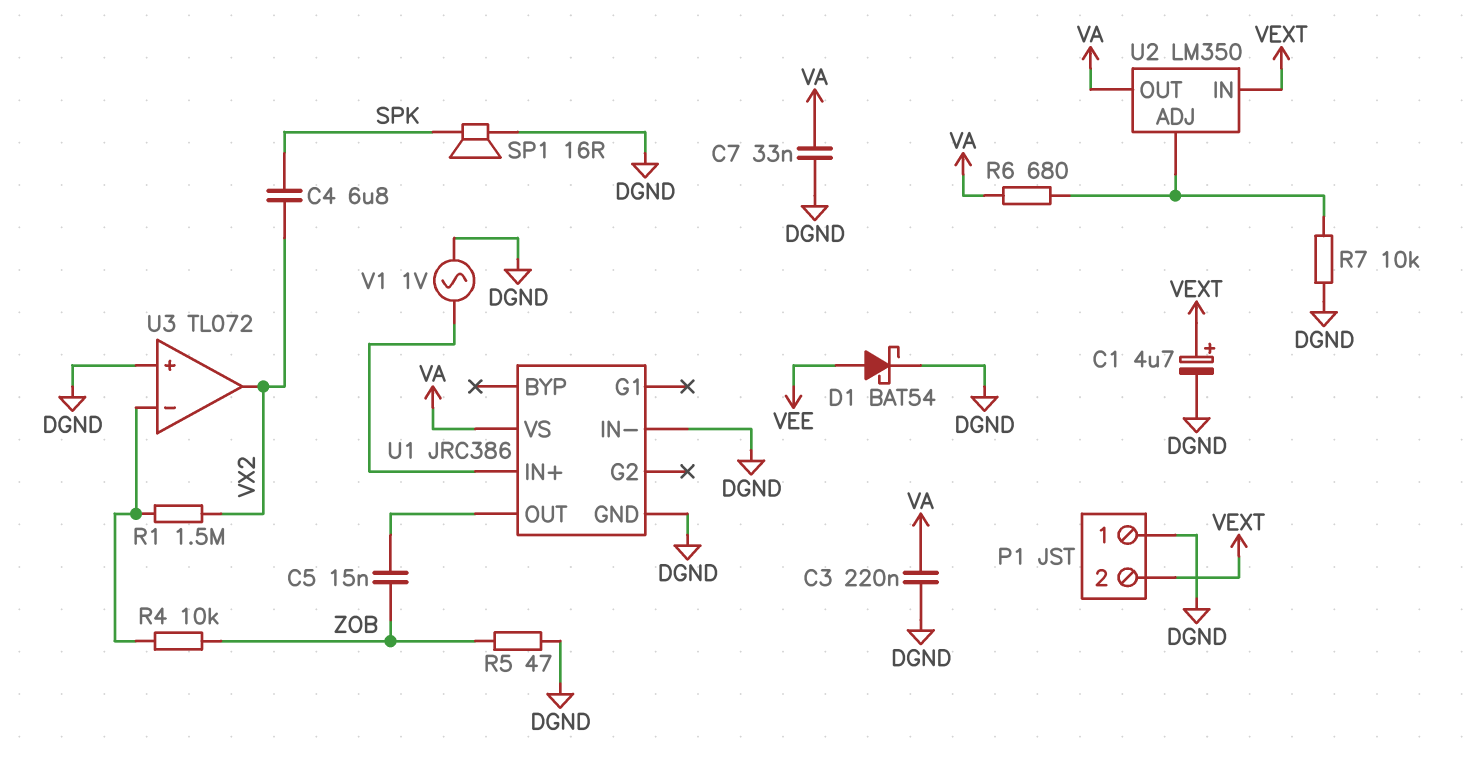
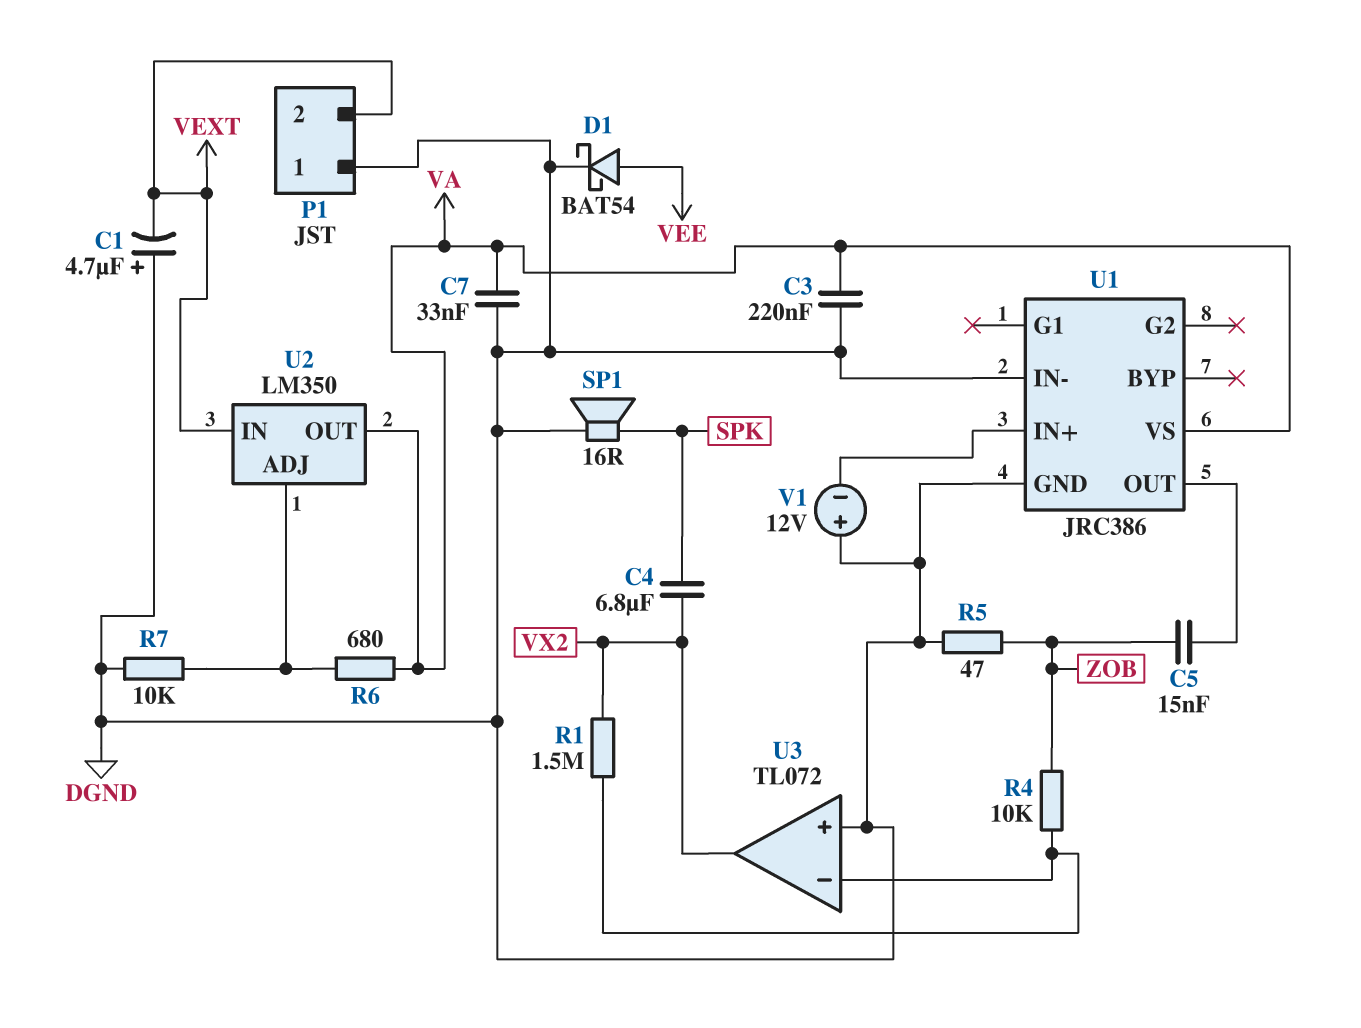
C1: 4.7uF (plus VEXT, minus DGND) -> 4.7uF (plus DGND, minus VEXT)
V1: AC 1V (DGND, U1/IN+) -> 12V (plus DGND, minus U1/IN+)

